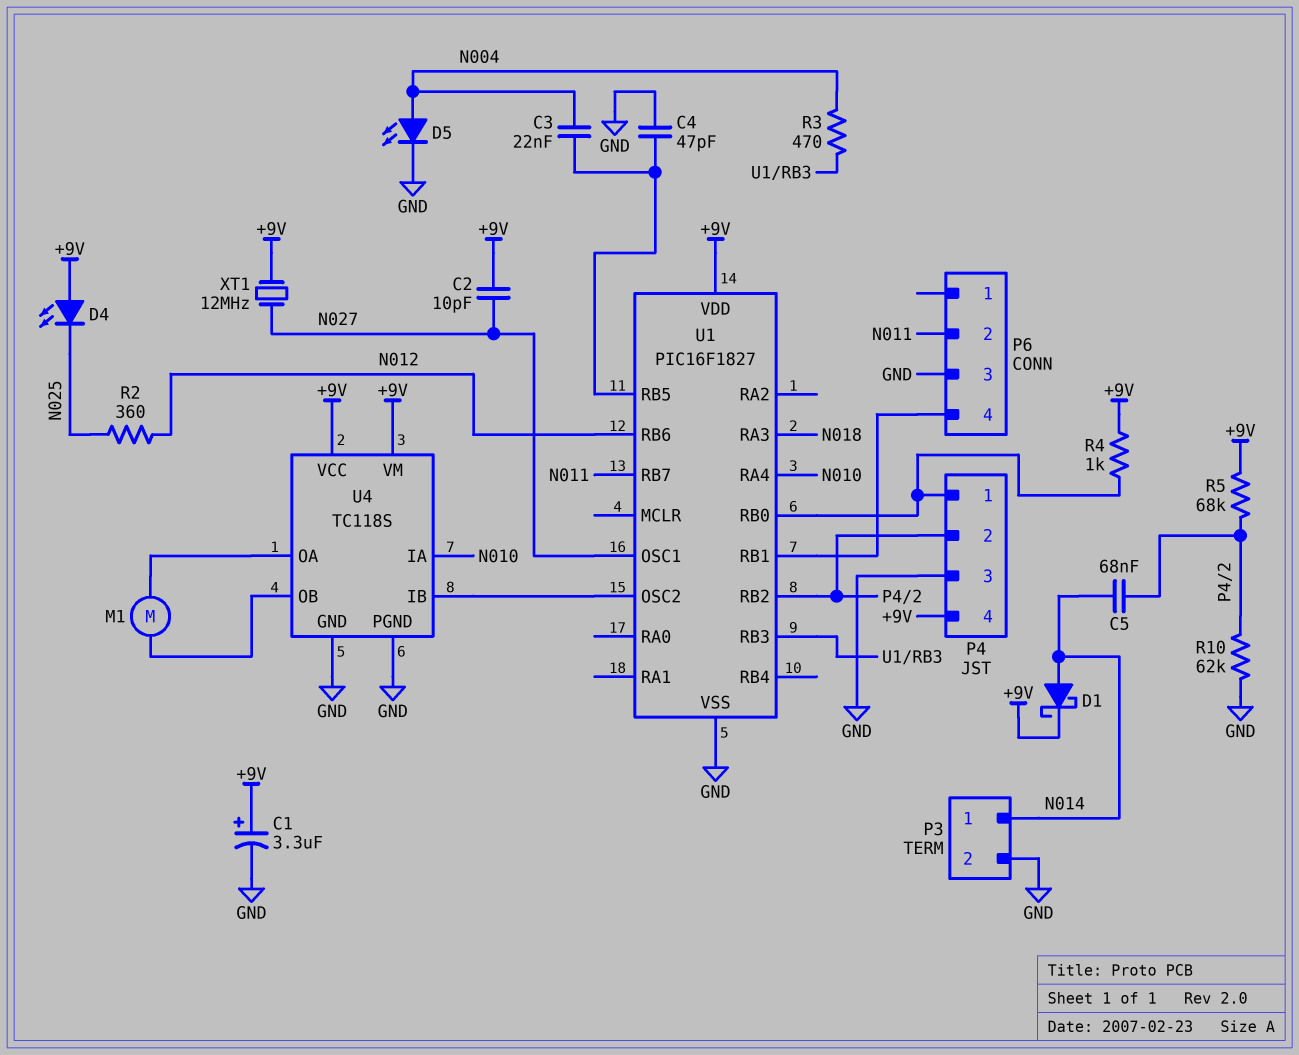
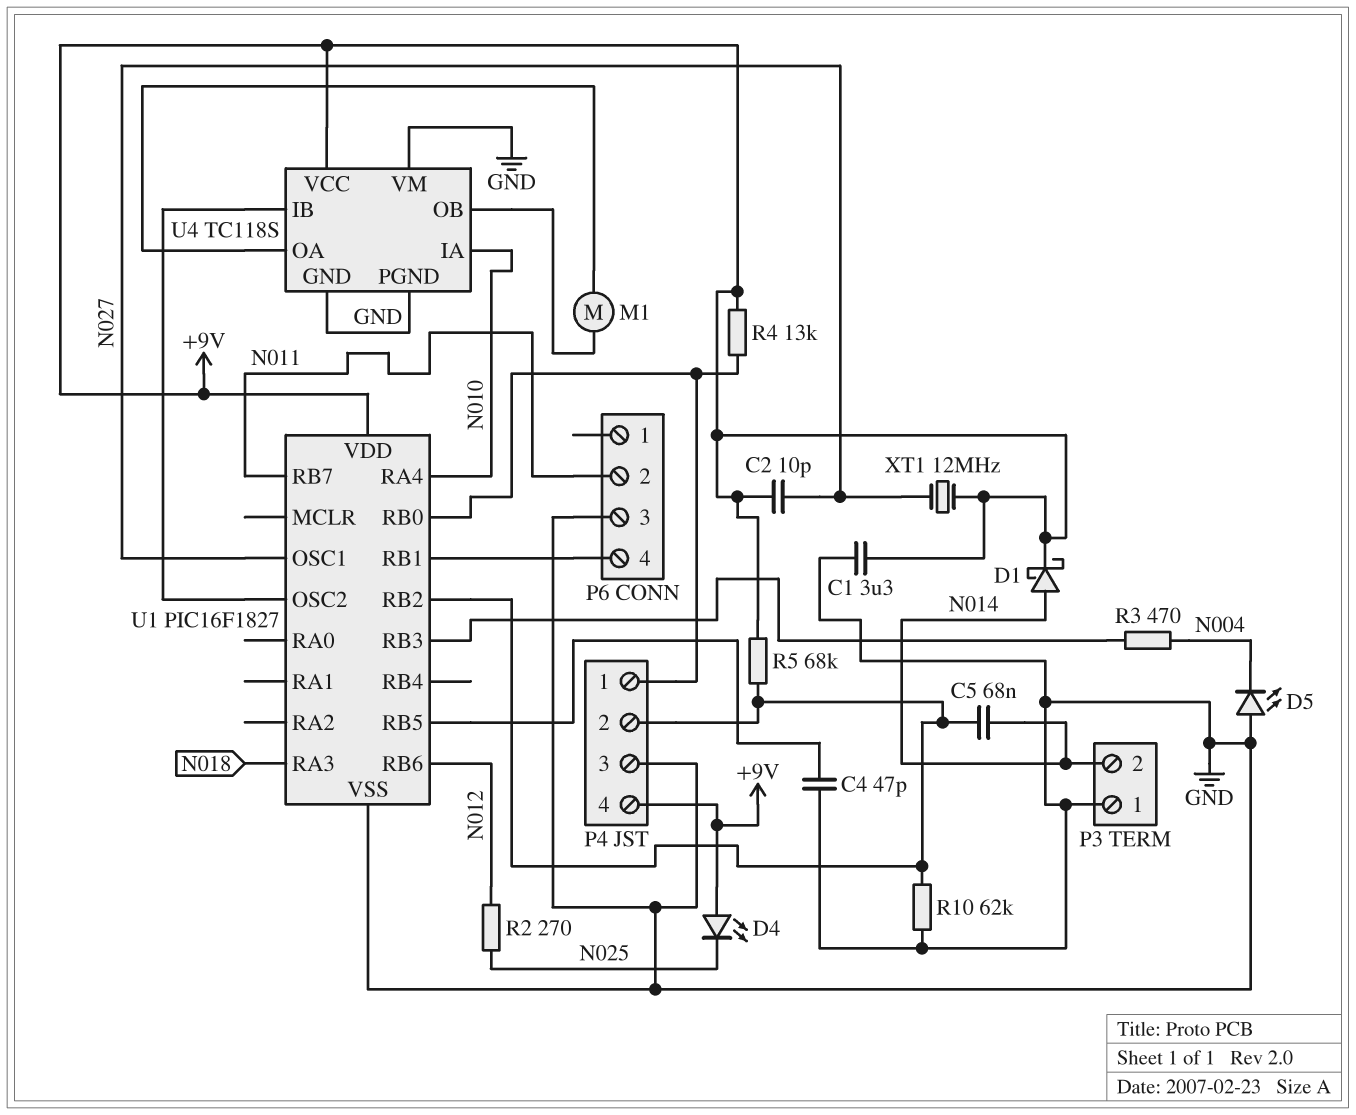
C1: 3.3uF (plus +9V, minus GND) -> 3.3uF (+9V, GND)
C3: 22nF (N004, U1/RB5) -> none
D5: LED (A N004, K GND) -> LED (A GND, K N004)
P3 pin 1: N014 -> GND
P3 pin 2: GND -> N014
R2: 360 (N012, N025) -> 270 (N012, N025)
R4: 1k (+9V, P4/1) -> 13k (+9V, P4/1)
U4 pin VM: +9V -> GND

